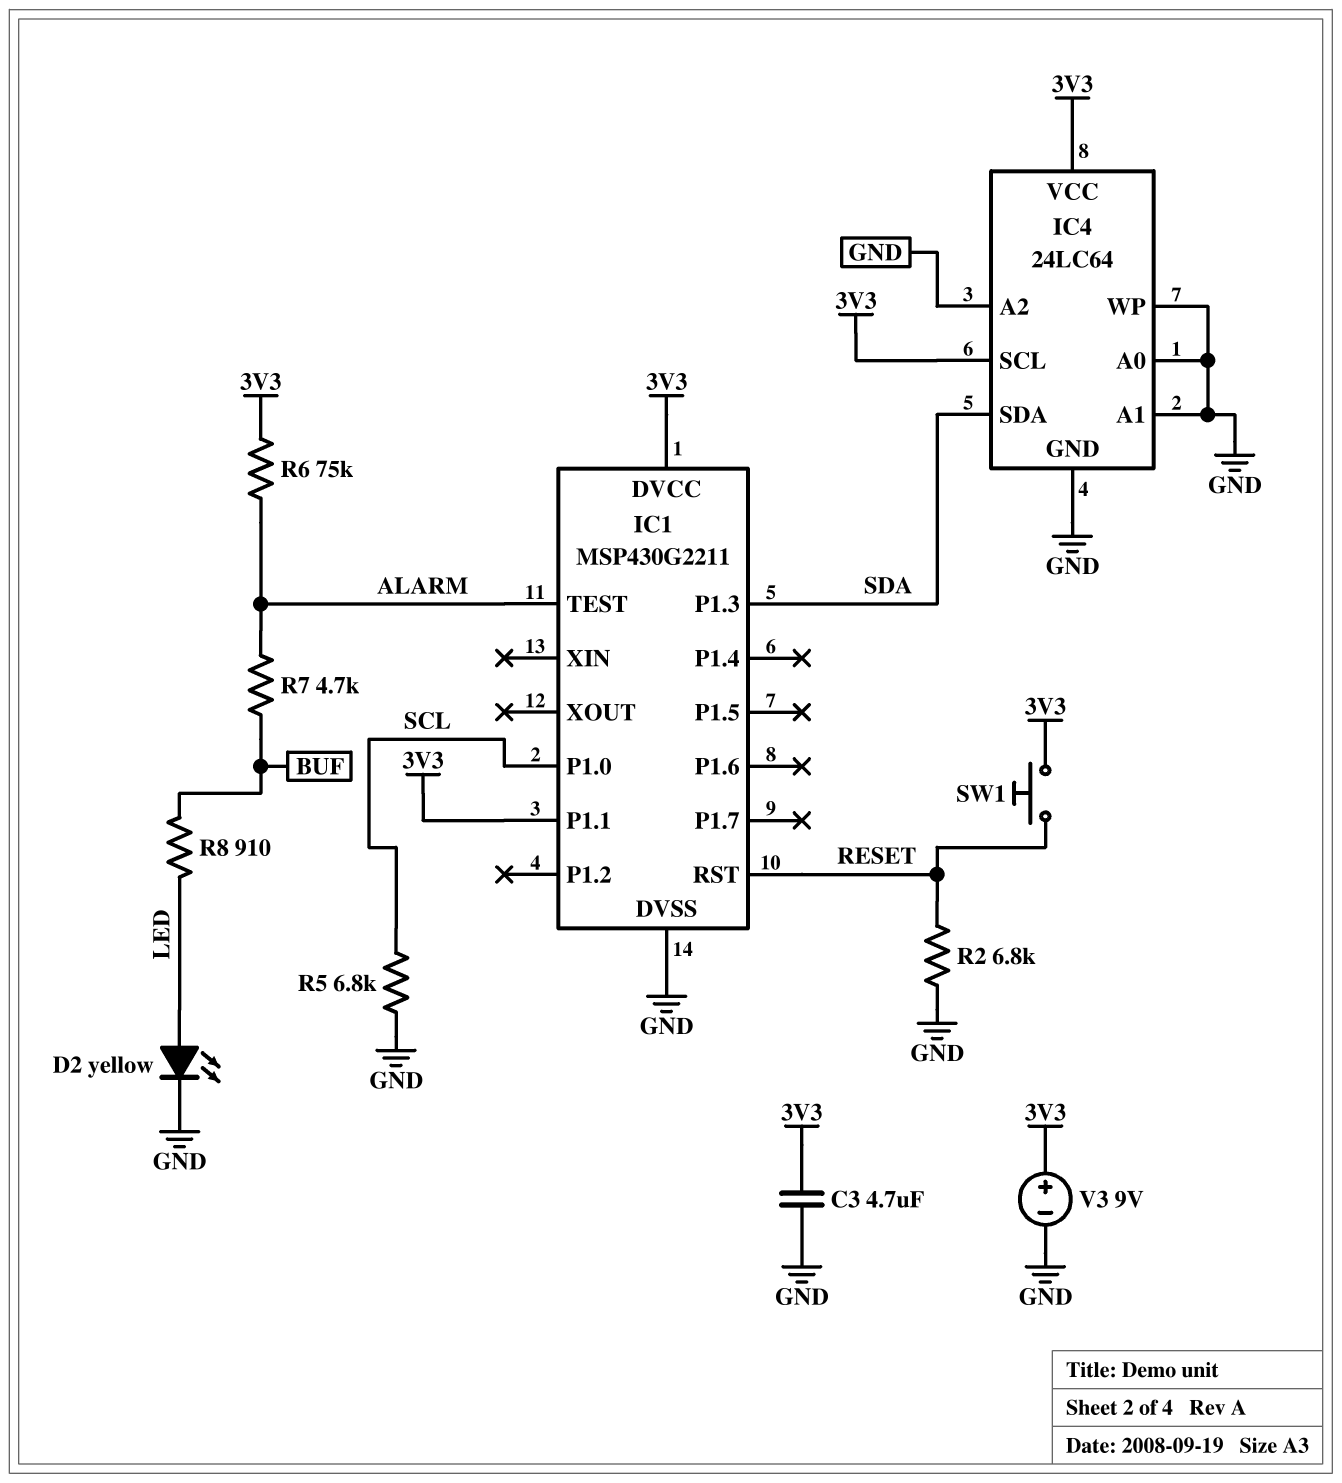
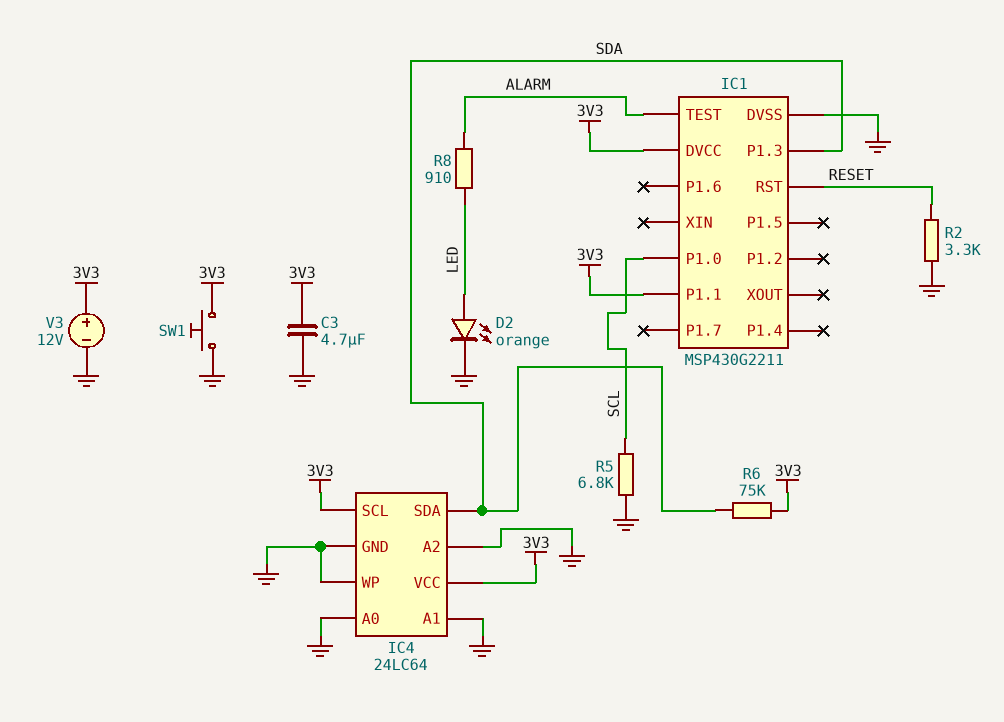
D2: LED yellow (A LED, K GND) -> LED orange (A LED, K GND)
R2: 6.8k (GND, RESET) -> 3.3k (GND, RESET)
R6: 75k (3V3, ALARM) -> 75k (3V3, SDA)
R7: 4.7k (ALARM, BUF) -> none
R8: 910 (BUF, LED) -> 910 (ALARM, LED)
SW1: button (3V3, RESET) -> button (3V3, GND)
V3: 9V (plus 3V3, minus GND) -> 12V (plus 3V3, minus GND)

